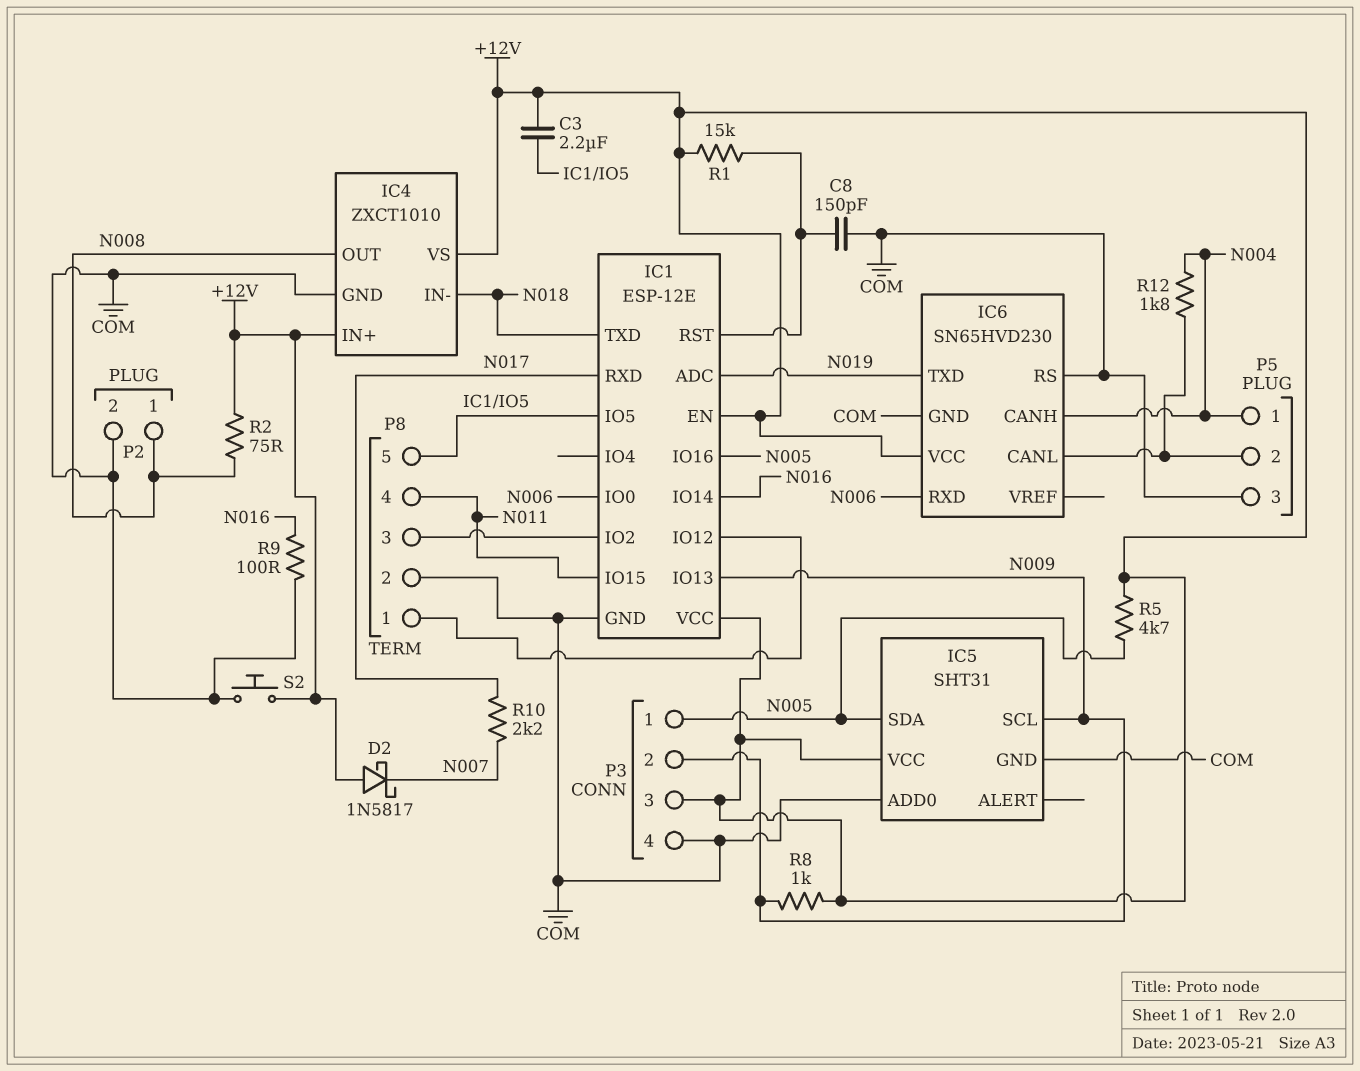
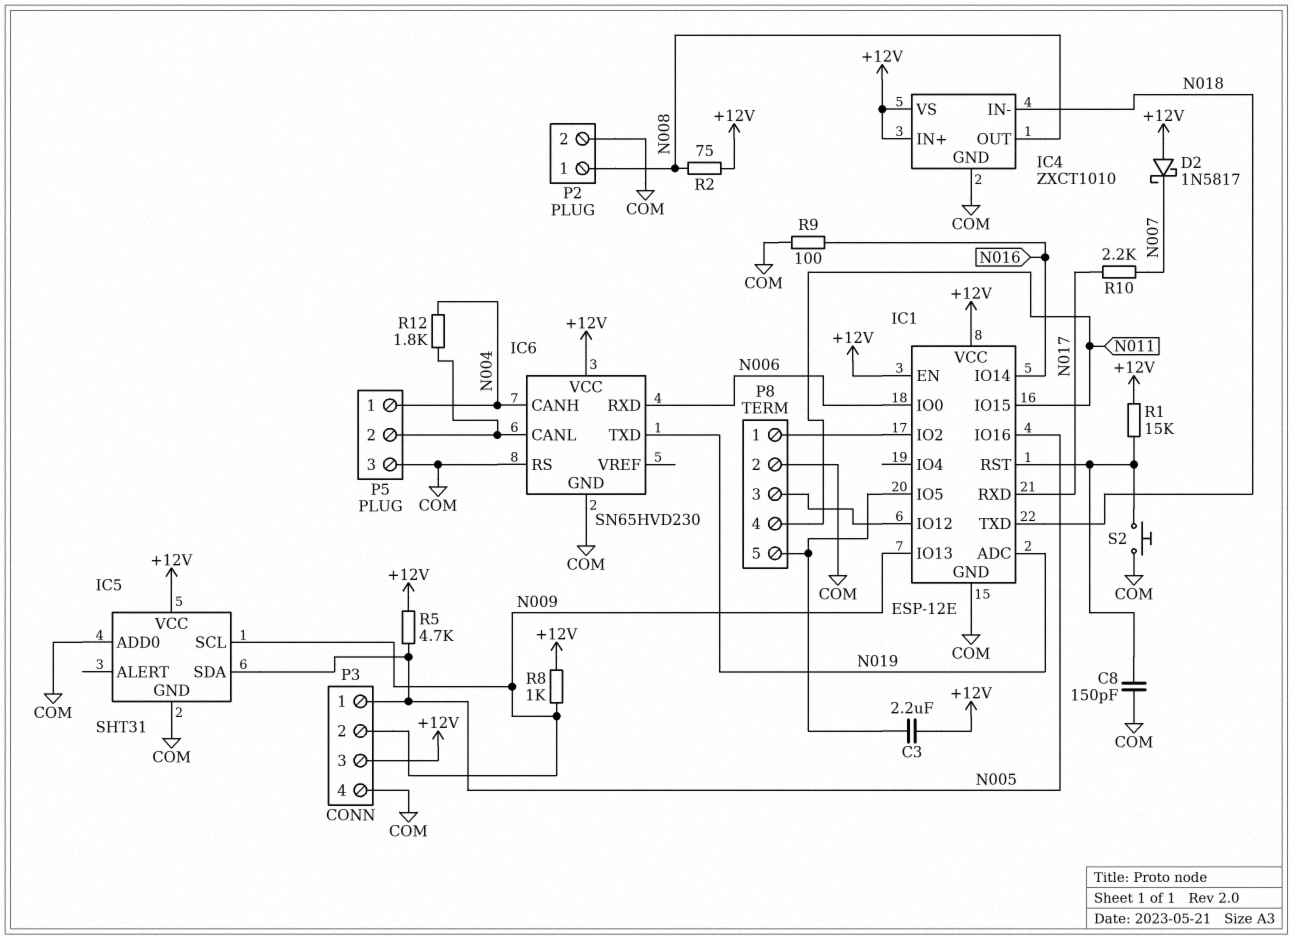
P8 pin 1: IC1/IO12 -> IC1/IO2
P8 pin 3: IC1/IO2 -> IC1/IO12
S2: button (+12V, COM) -> button (COM, IC1/RST)

